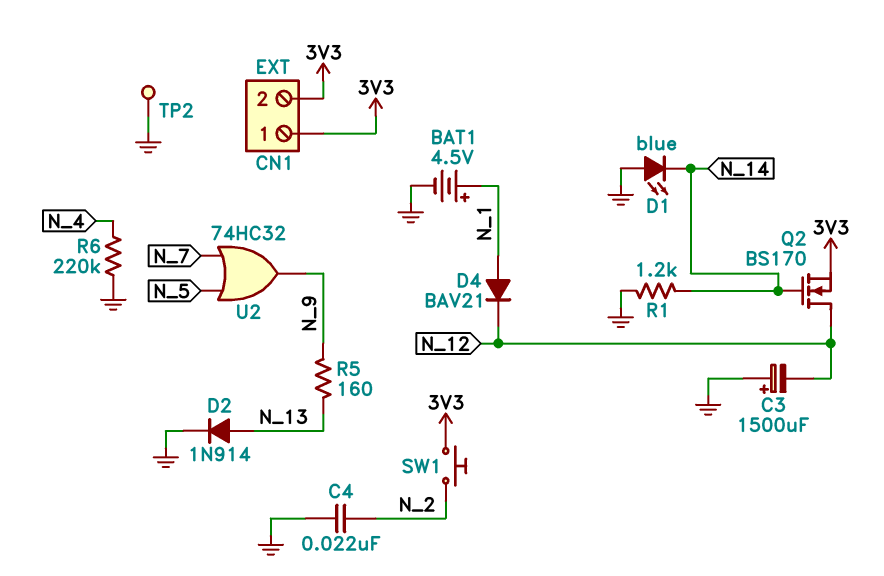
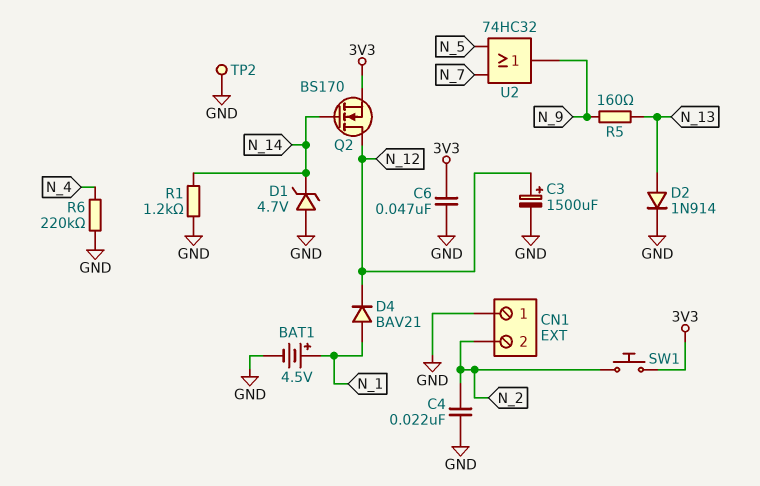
C3: 1500uF (plus GND, minus N_12) -> 1500uF (plus N_12, minus GND)
C6: none -> 47nF (3V3, GND)
CN1 pin 1: 3V3 -> GND
CN1 pin 2: 3V3 -> N_2
D1: LED blue (A GND, K N_14) -> zener 4.7V (A GND, K N_14)

